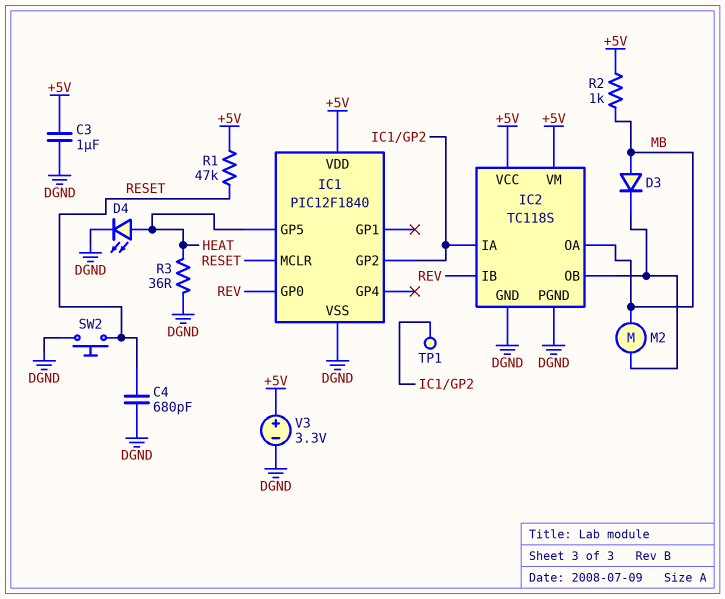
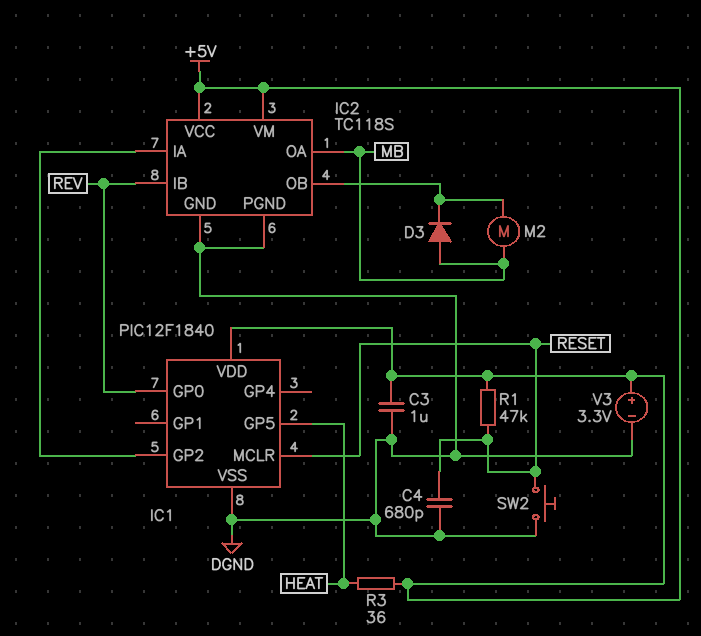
D4: LED (A HEAT, K DGND) -> none
R2: 1k (+5V, MB) -> none
R3: 36 (DGND, HEAT) -> 36 (+5V, HEAT)
TP1: test point (IC1/GP2) -> none

